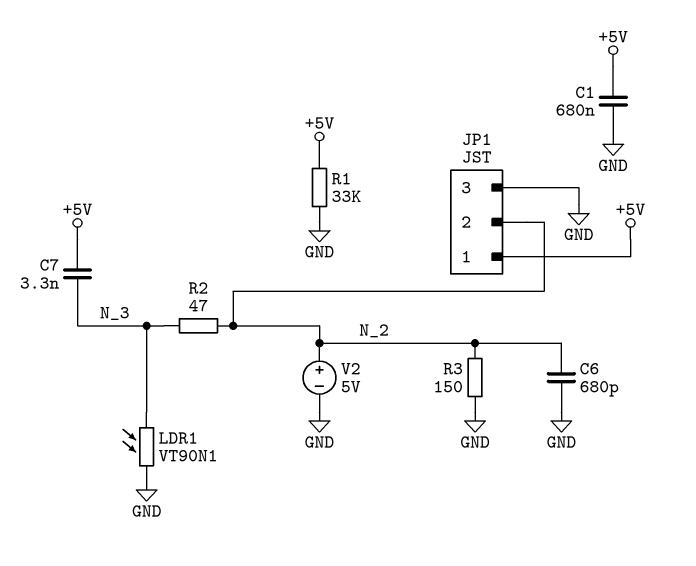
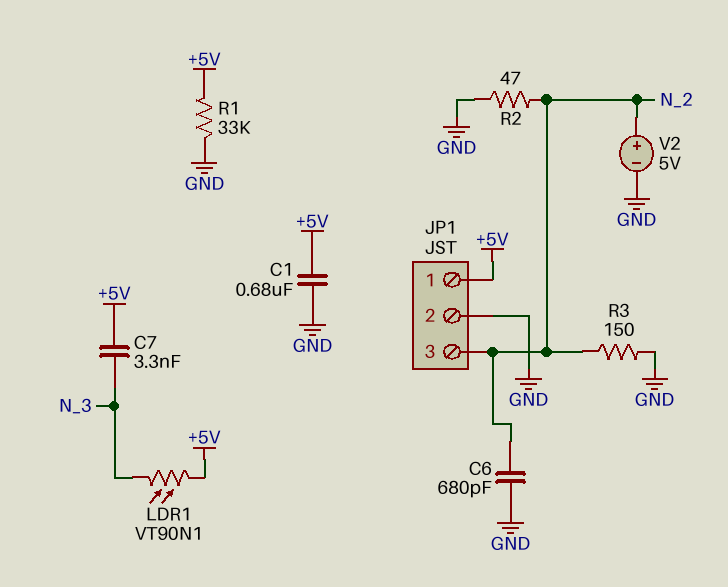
JP1 pin 2: N_2 -> GND
JP1 pin 3: GND -> N_2
LDR1: VT90N1 (GND, N_3) -> VT90N1 (+5V, N_3)
R2: 47 (N_2, N_3) -> 47 (GND, N_2)

